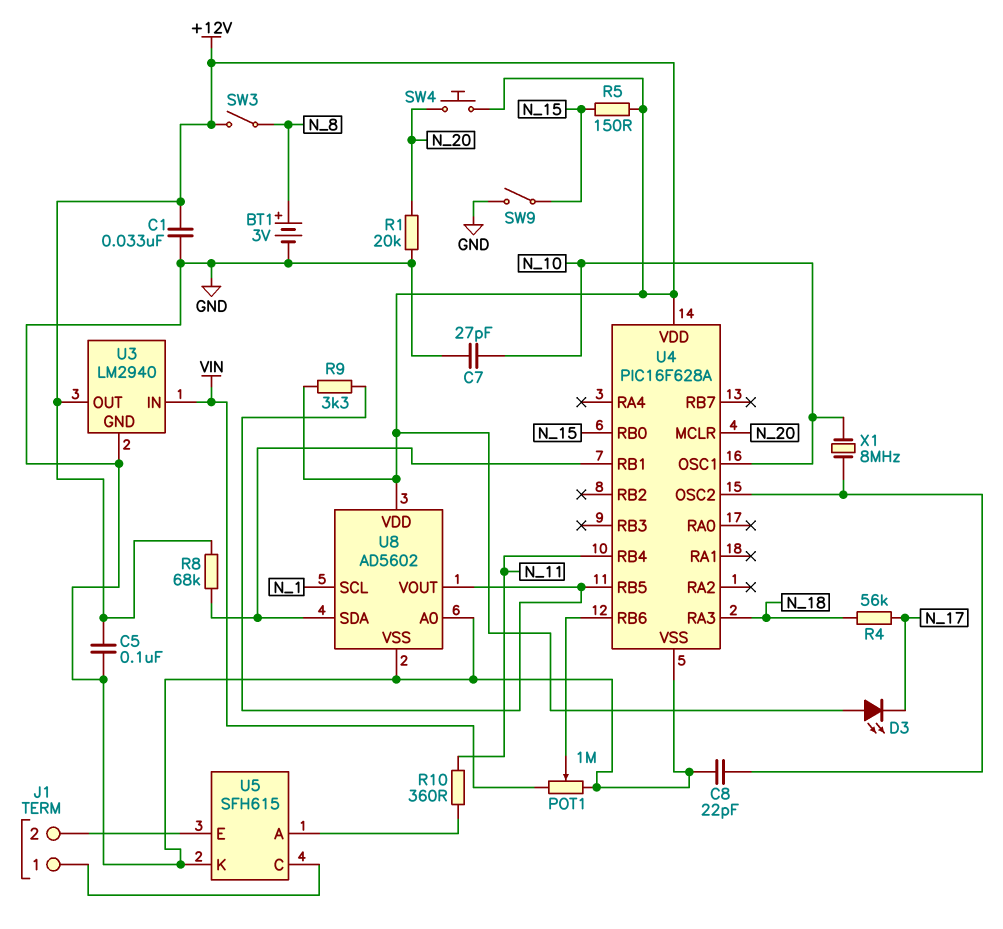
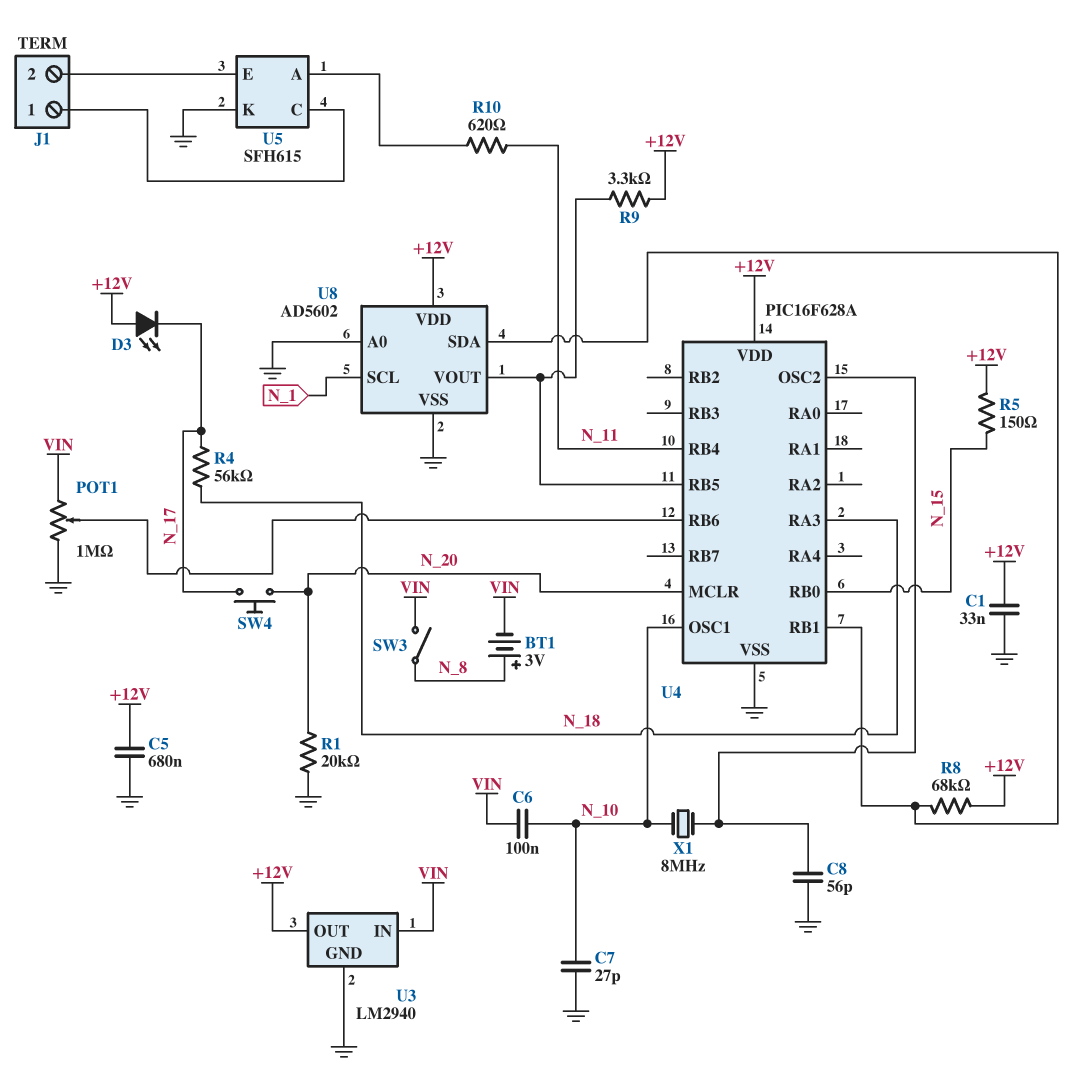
BT1: 3V (plus N_8, minus GND) -> 3V (plus N_8, minus VIN)
C5: 100nF (+12V, GND) -> 680nF (+12V, GND)
C6: none -> 100nF (N_10, VIN)
C8: 22pF (GND, U4/OSC2) -> 56pF (GND, U4/OSC2)
R10: 360 (N_11, U5/A) -> 620 (N_11, U5/A)
SW3: switch (+12V, N_8) -> switch (N_8, VIN)
SW4: button (+12V, N_20) -> button (N_17, N_20)
SW9: switch (GND, N_15) -> none

